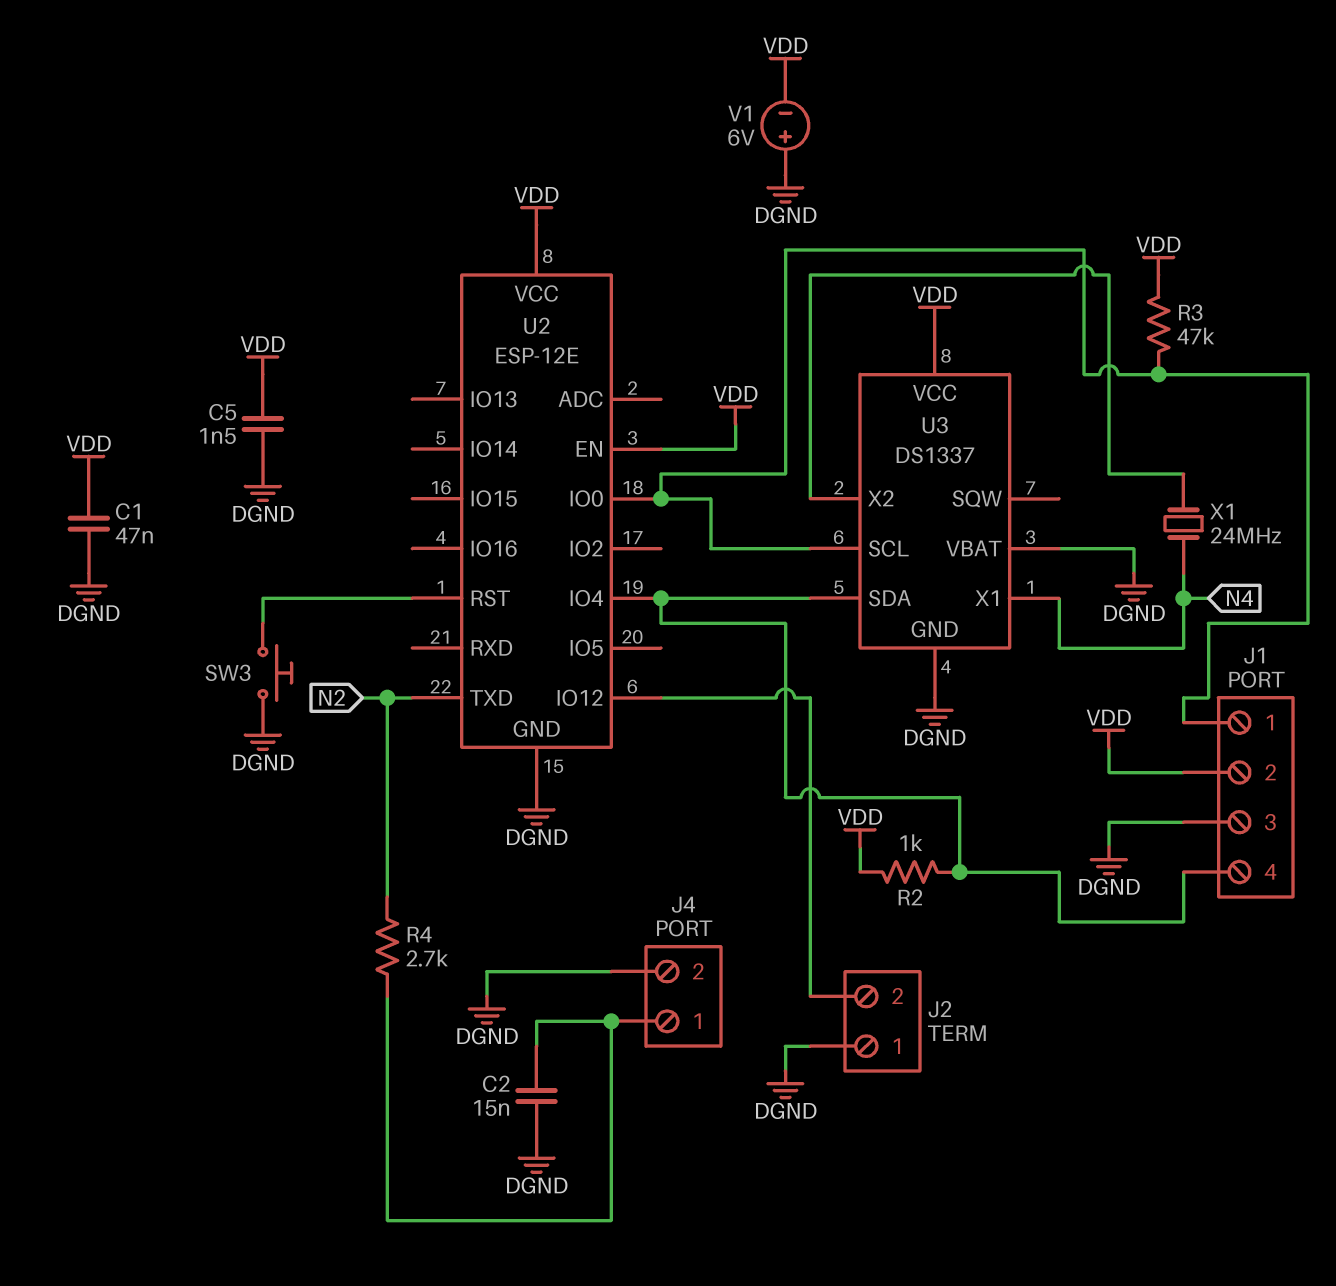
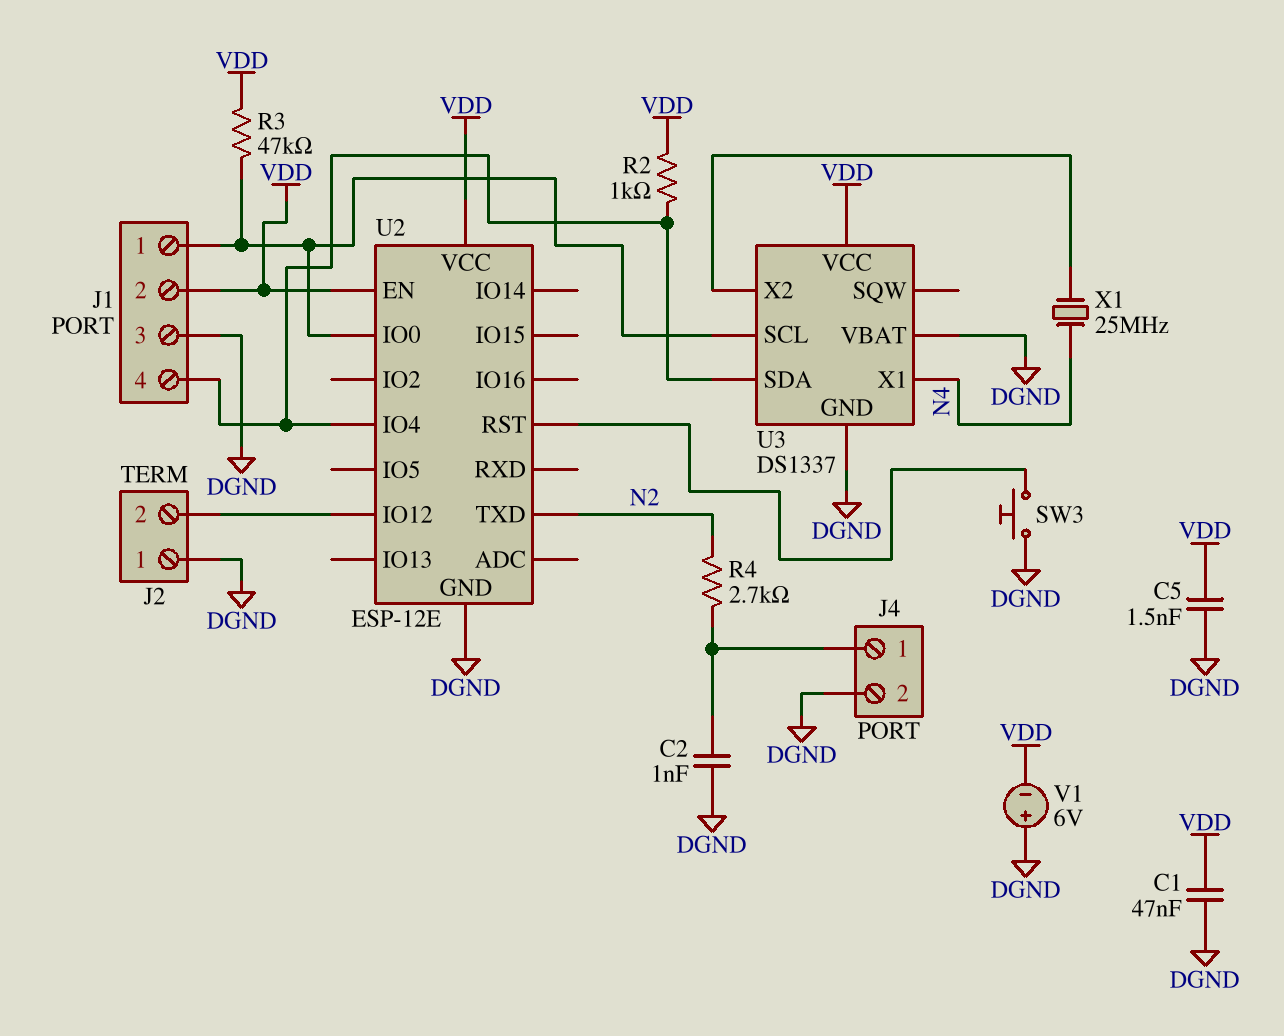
C2: 15nF (DGND, J4/1) -> 1nF (DGND, J4/1)
X1: 24MHz (N4, U3/X2) -> 25MHz (N4, U3/X2)

